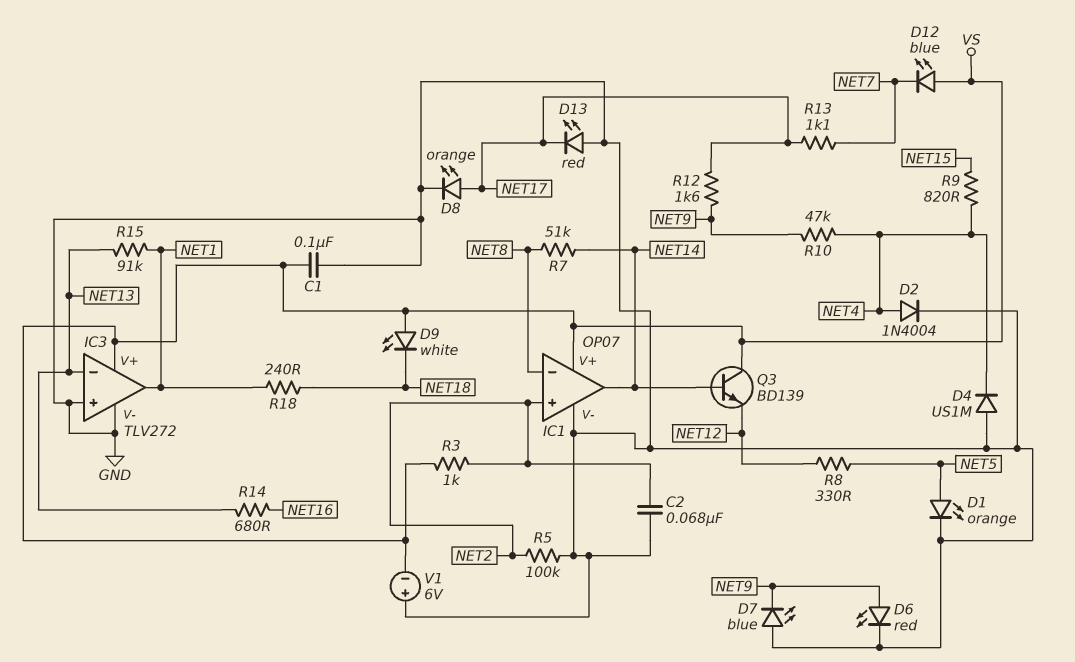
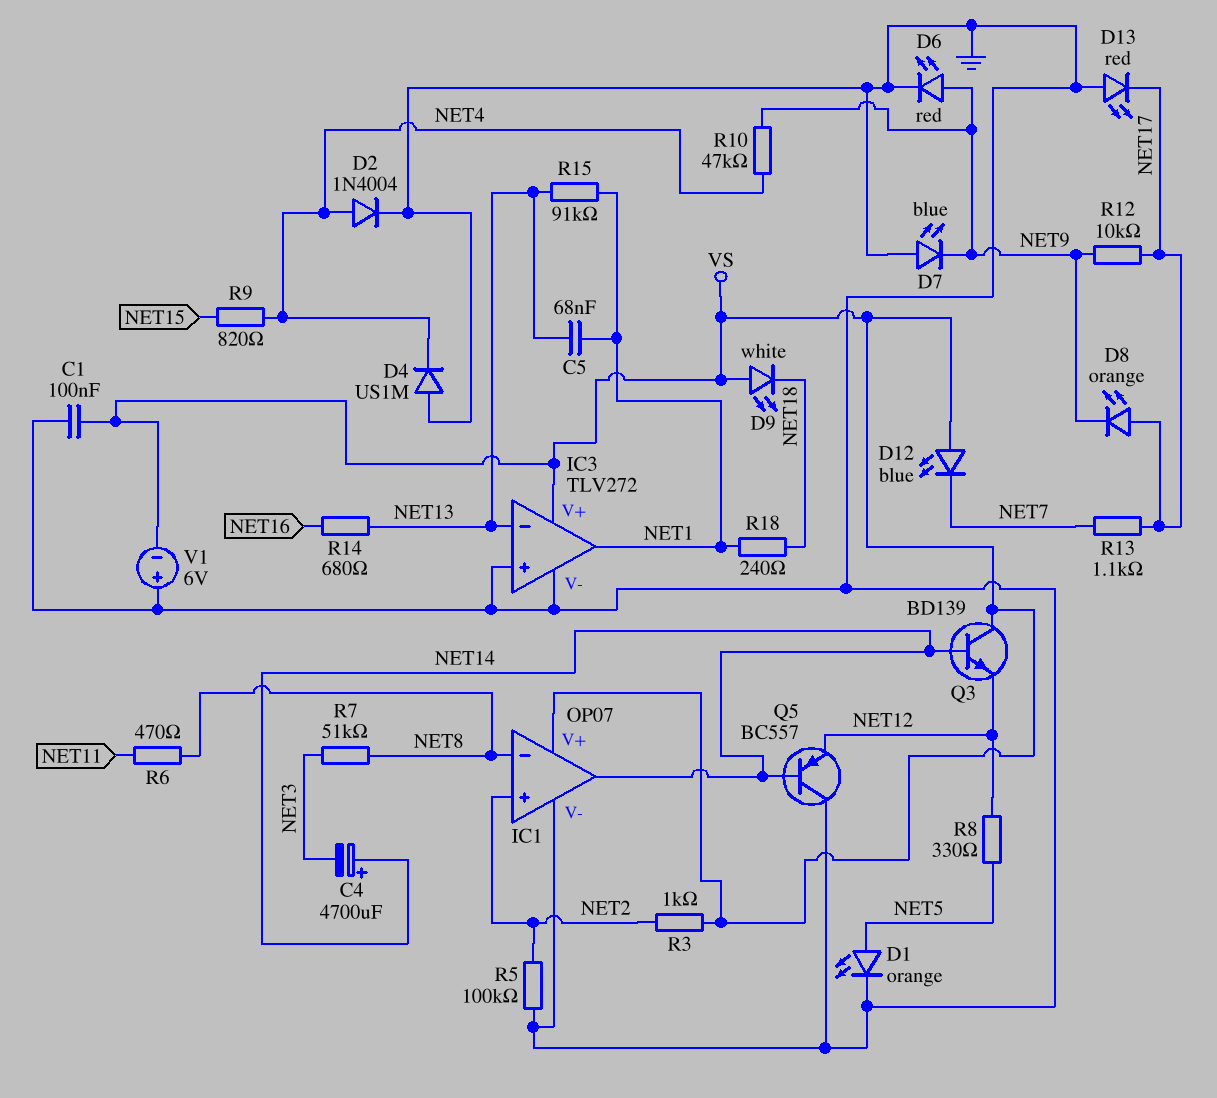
C2: 68nF (GND, NET2) -> none
C4: none -> 4700uF (plus NET14, minus NET3)
C5: none -> 68nF (NET1, NET13)
D8: LED orange (A NET17, K GND) -> LED orange (A NET17, K NET9)
Q5: none -> PNP BC557 (B NET14, C GND, E NET12)
R6: none -> 470 (NET8, NET11)
R7: 51k (NET8, NET14) -> 51k (NET3, NET8)
R12: 1.6k (NET9, NET17) -> 10k (NET9, NET17)

